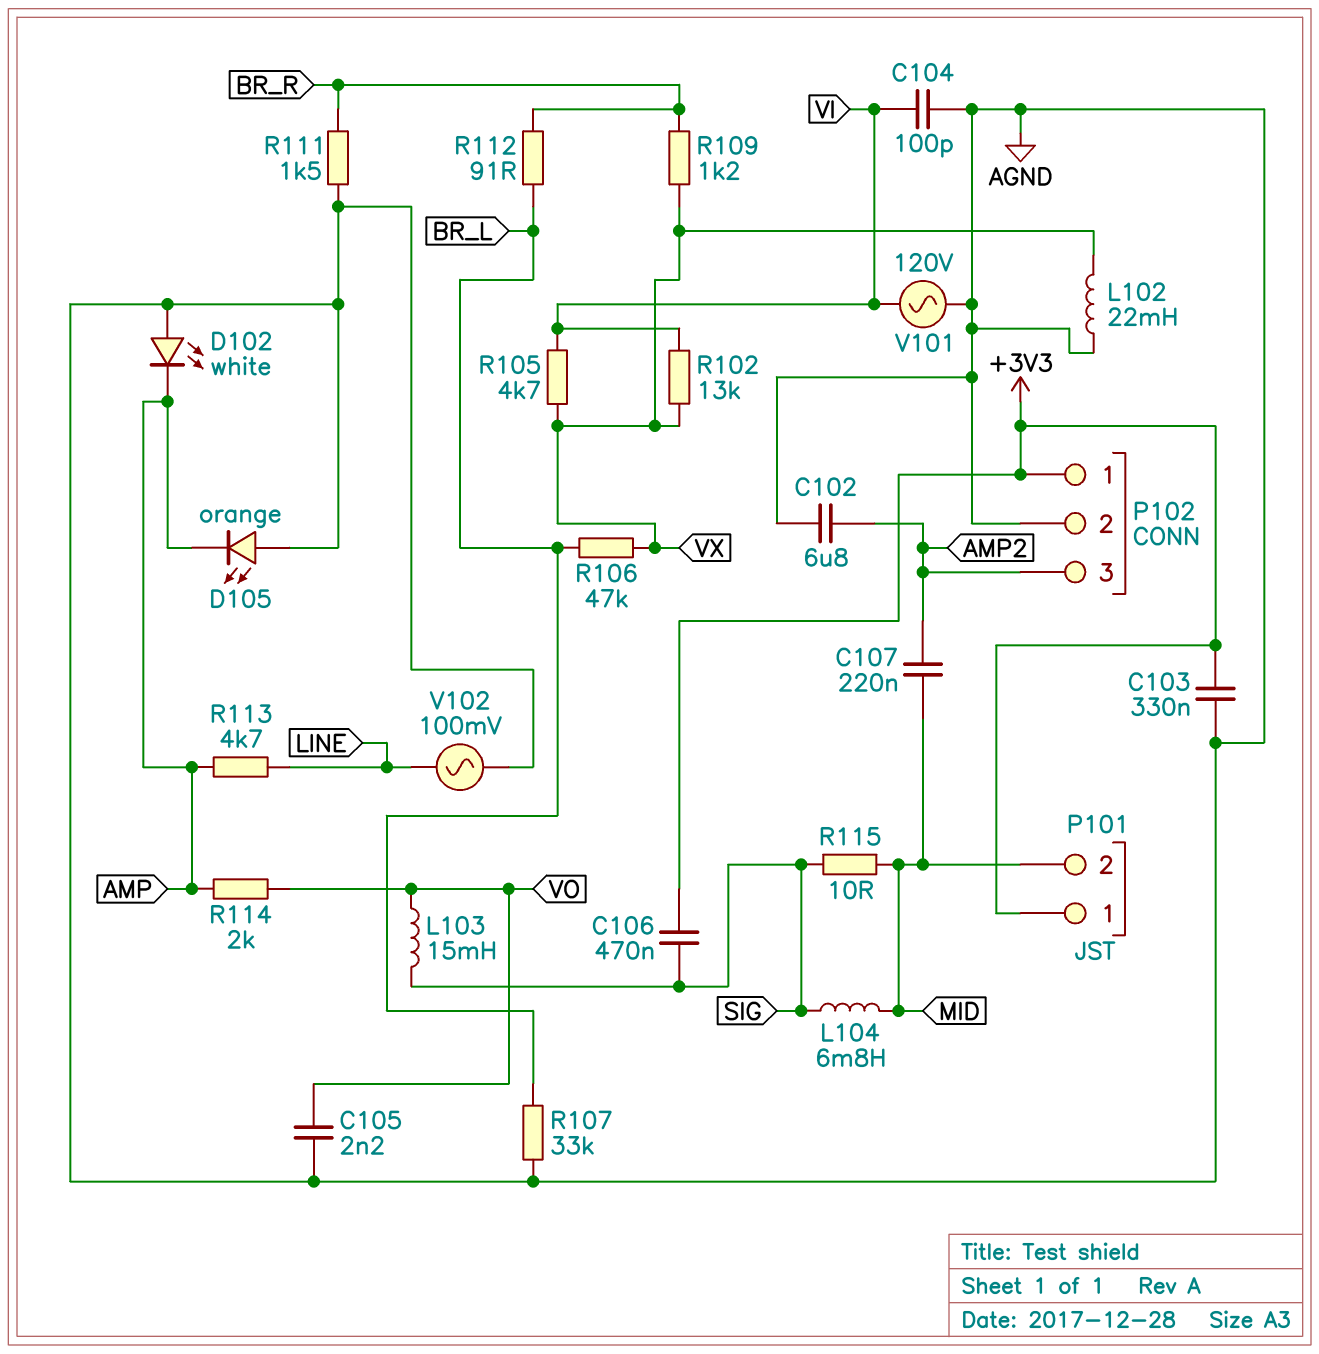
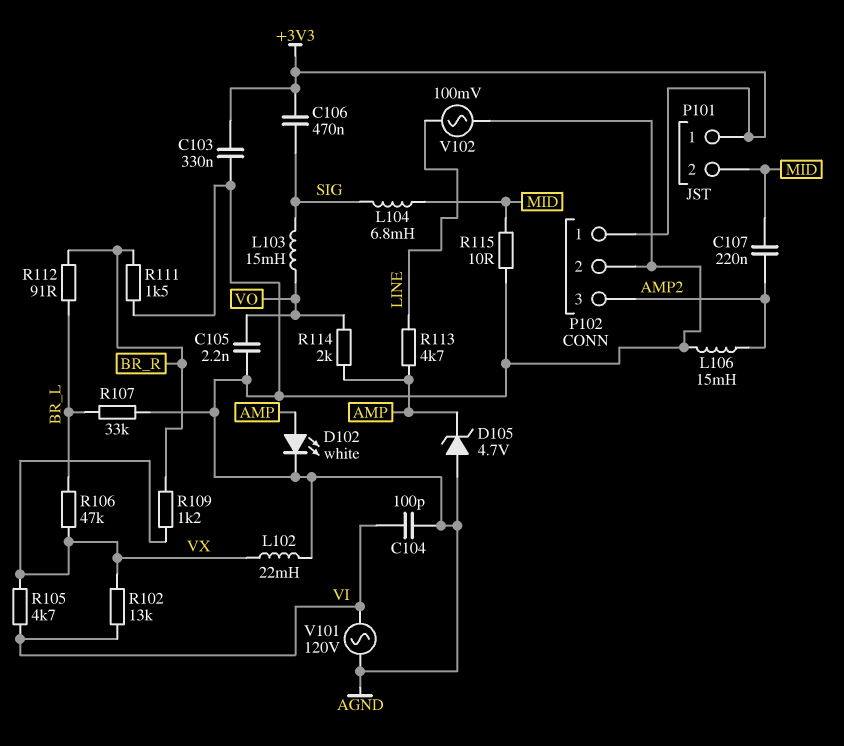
C102: 6.8uF (AGND, AMP2) -> none
D102: LED white (A AGND, K AMP) -> LED white (A AMP, K AGND)
D105: LED orange (A AGND, K AMP) -> zener 4.7V (A AGND, K AMP)
L106: none -> 15mH (AGND, AMP2)
R115: 10 (MID, SIG) -> 10 (AGND, MID)

